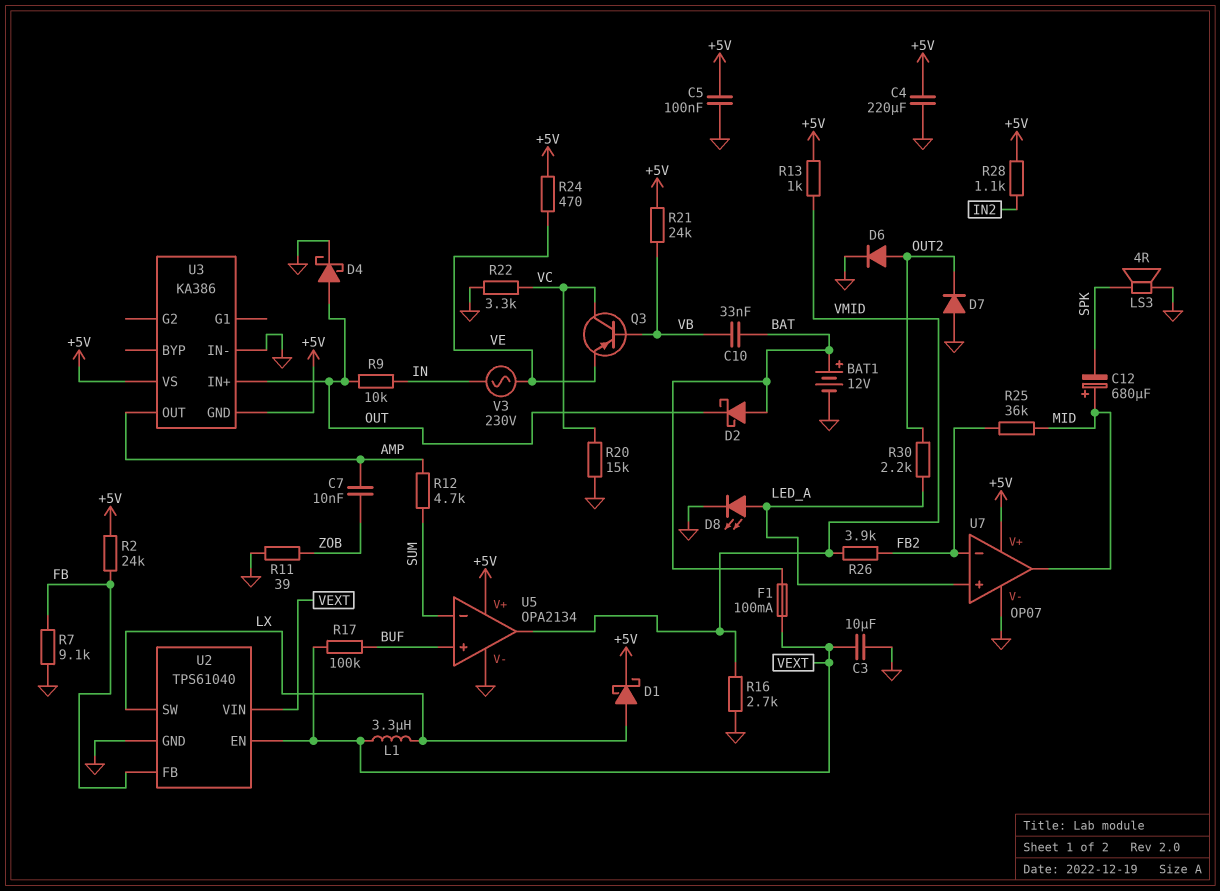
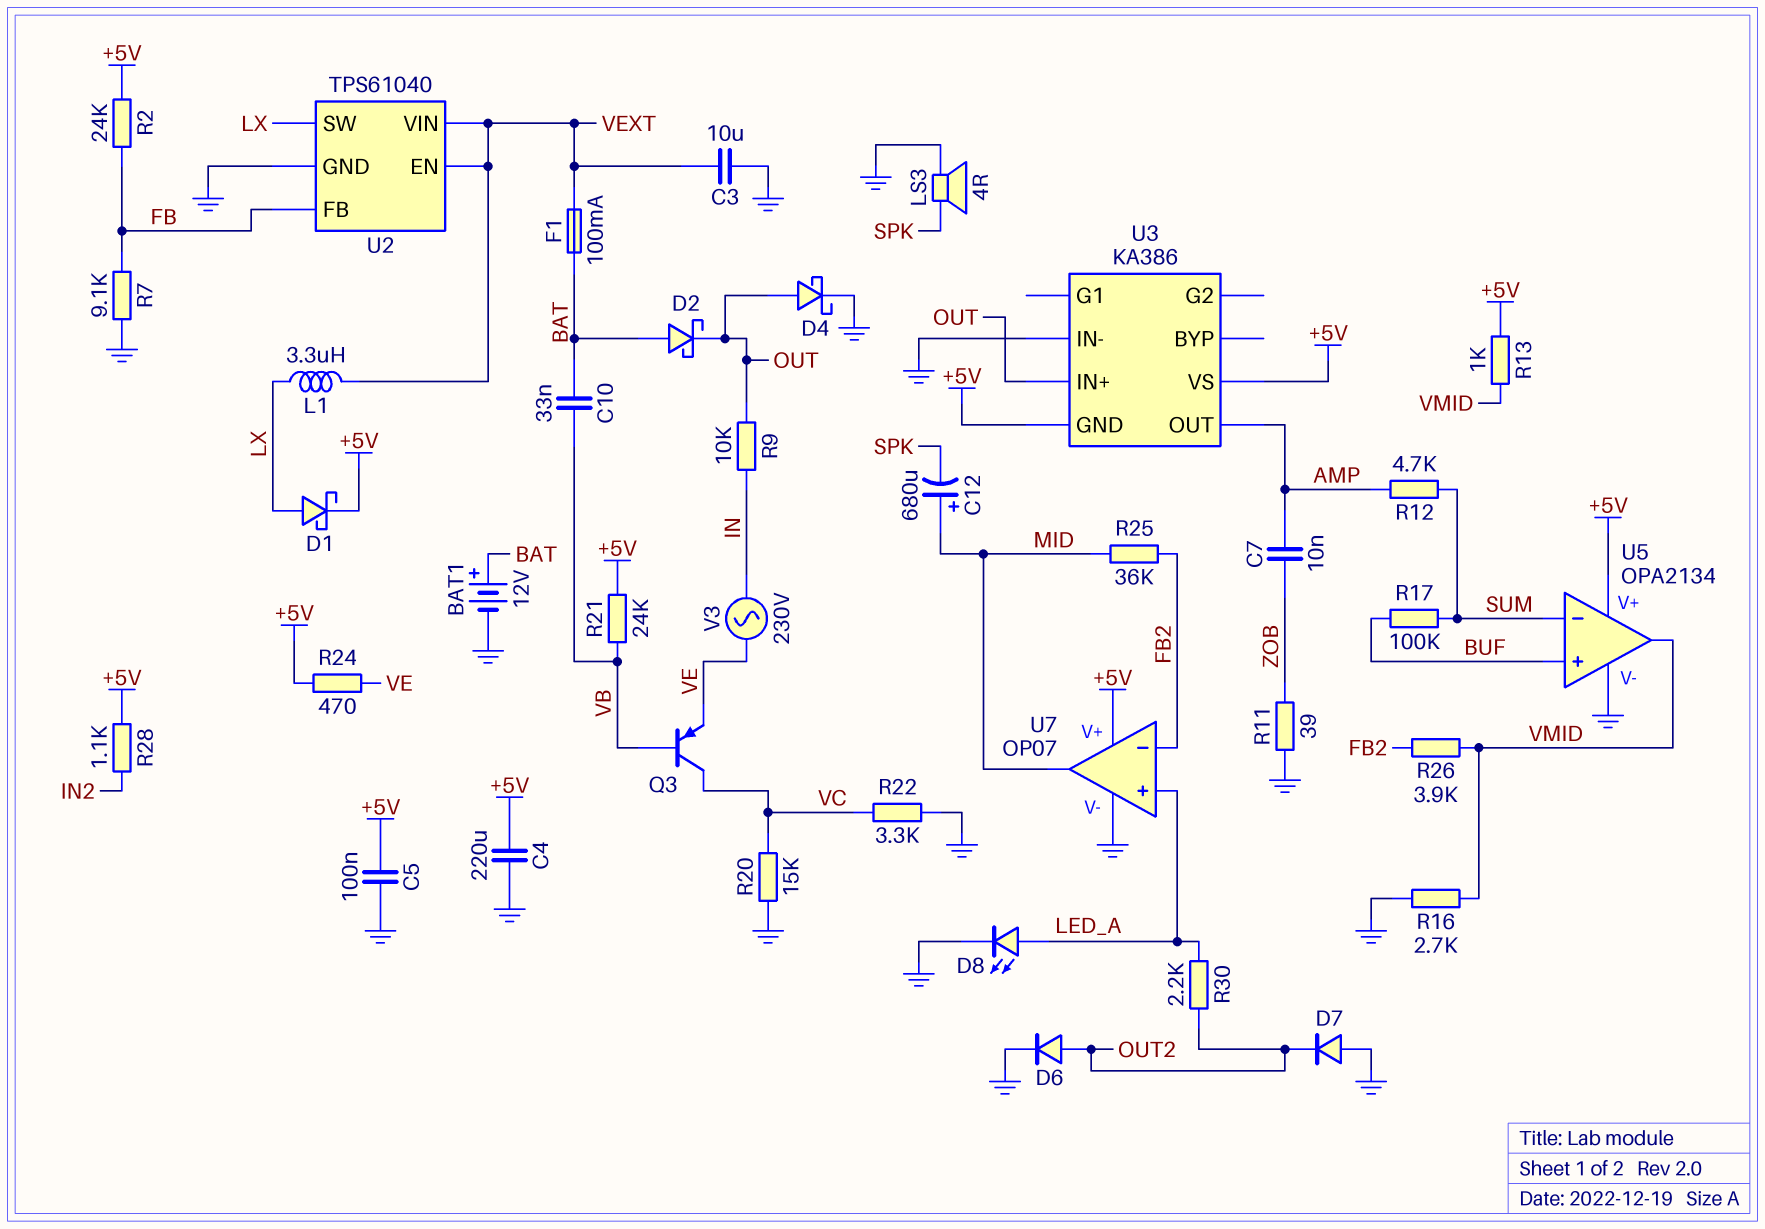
R17: 100k (BUF, VEXT) -> 100k (BUF, SUM)

